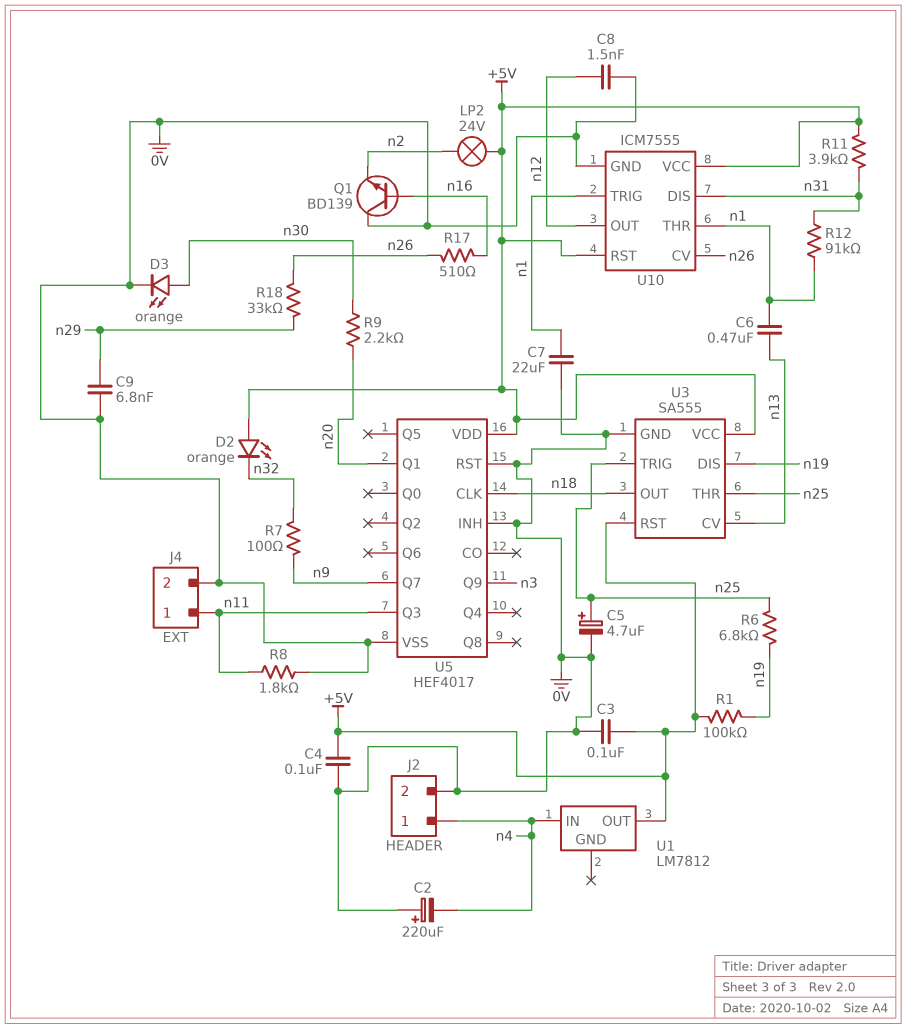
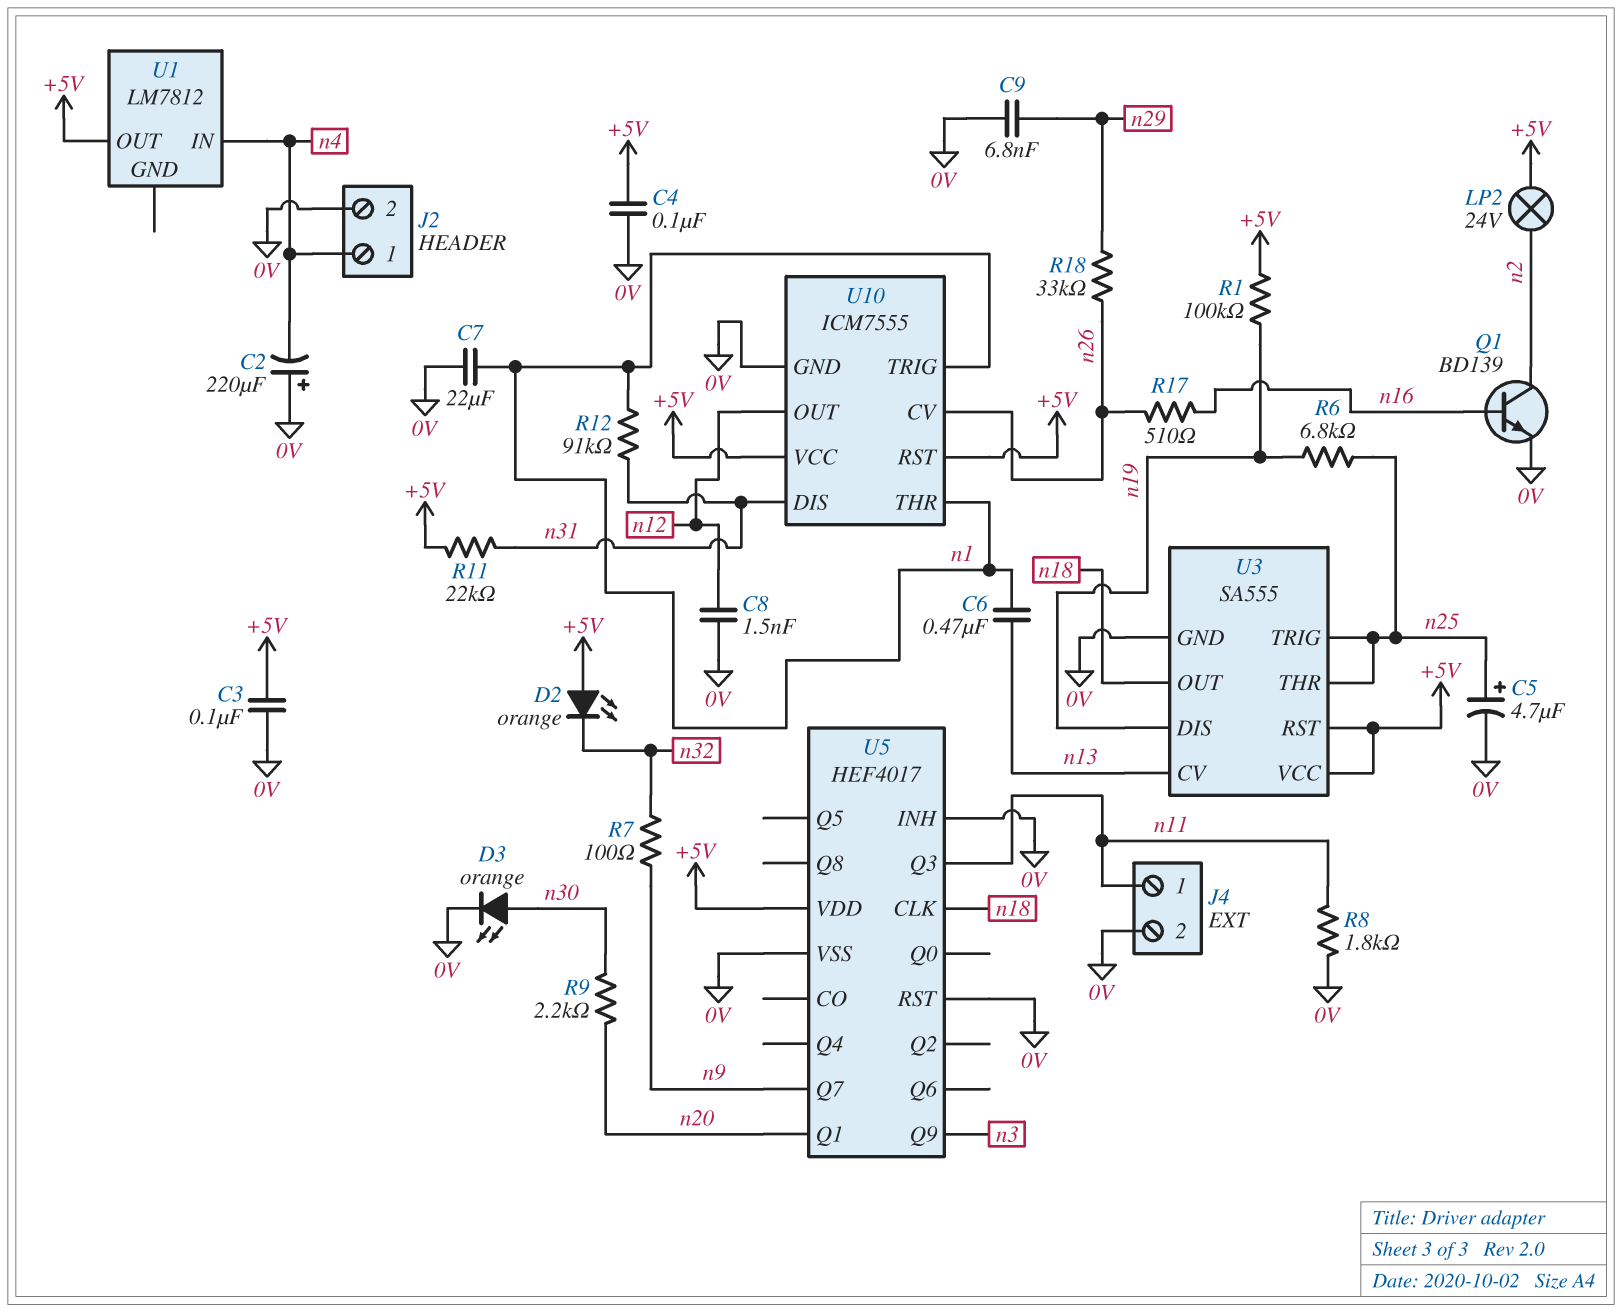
Q1: NPN BD139 (B n16, C 0V, E n2) -> NPN BD139 (B n16, C n2, E 0V)
R11: 3.9k (+5V, n31) -> 22k (+5V, n31)

